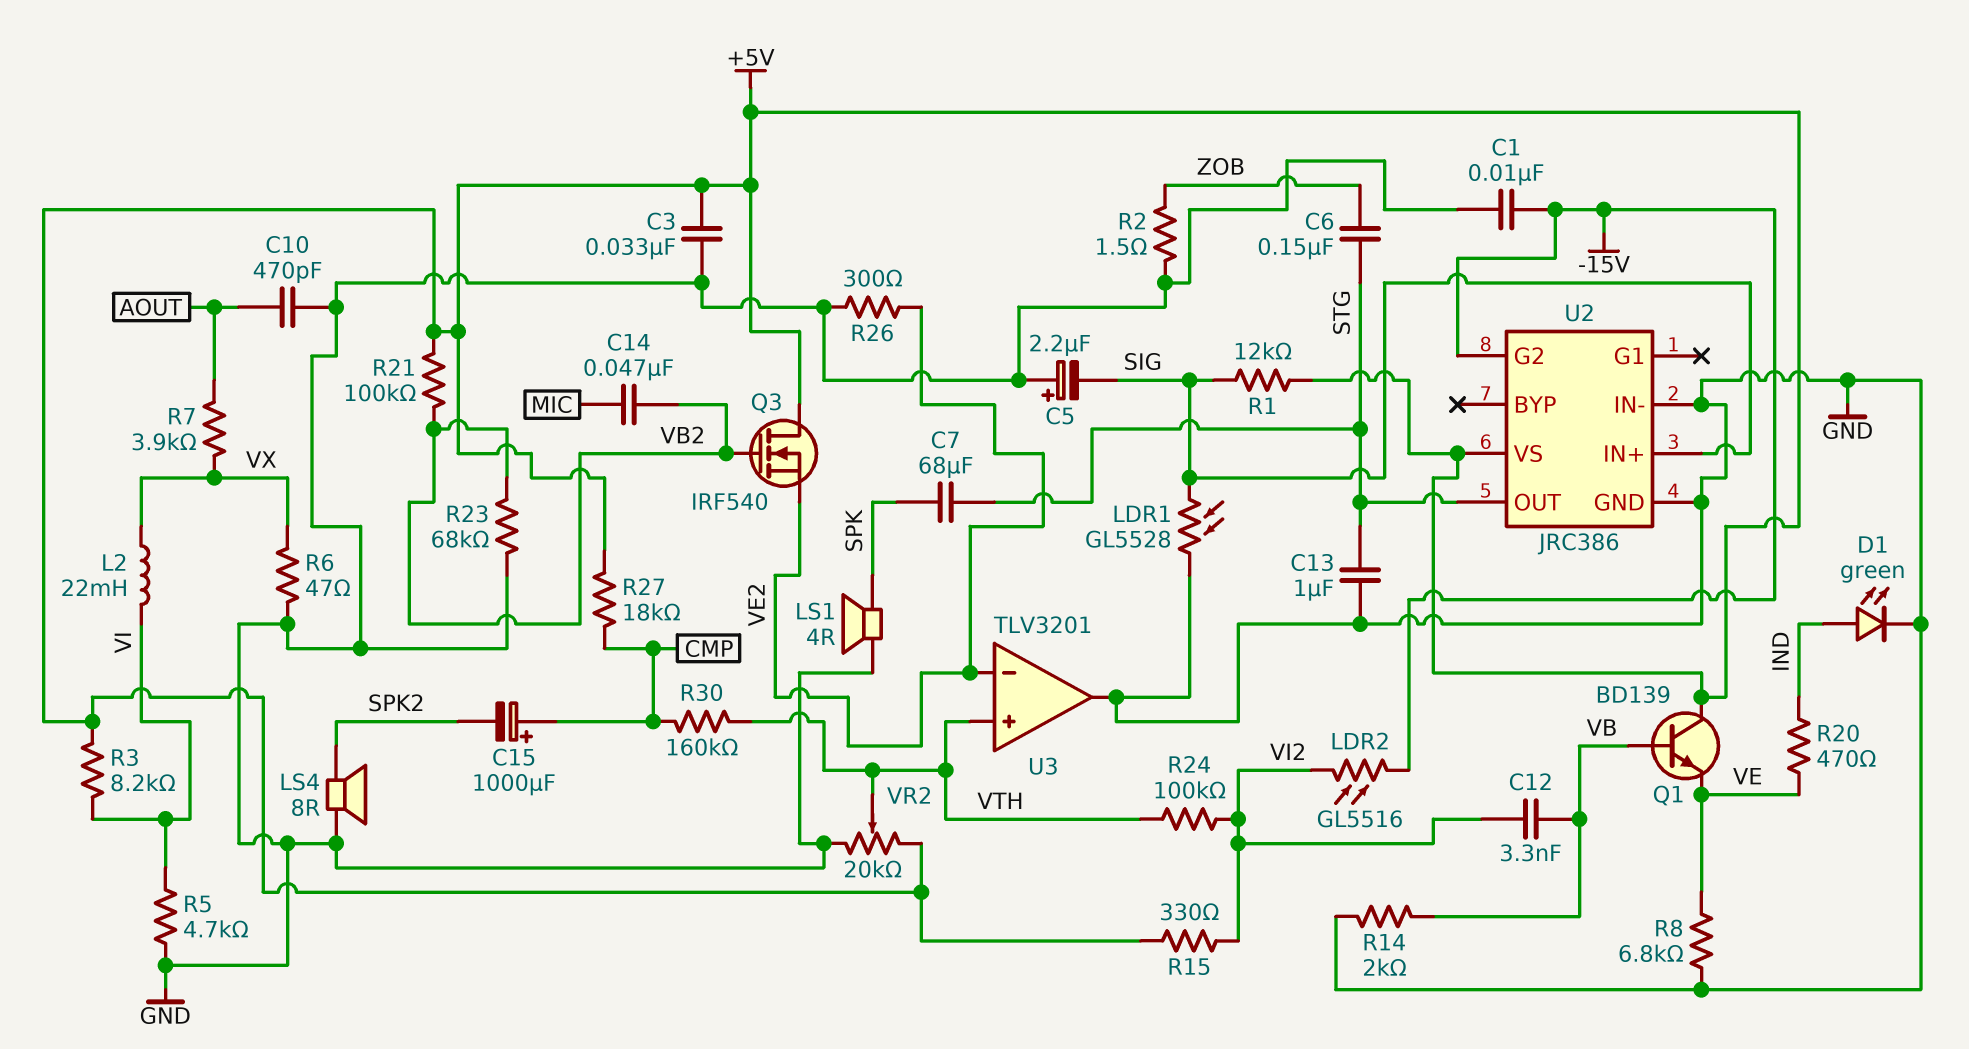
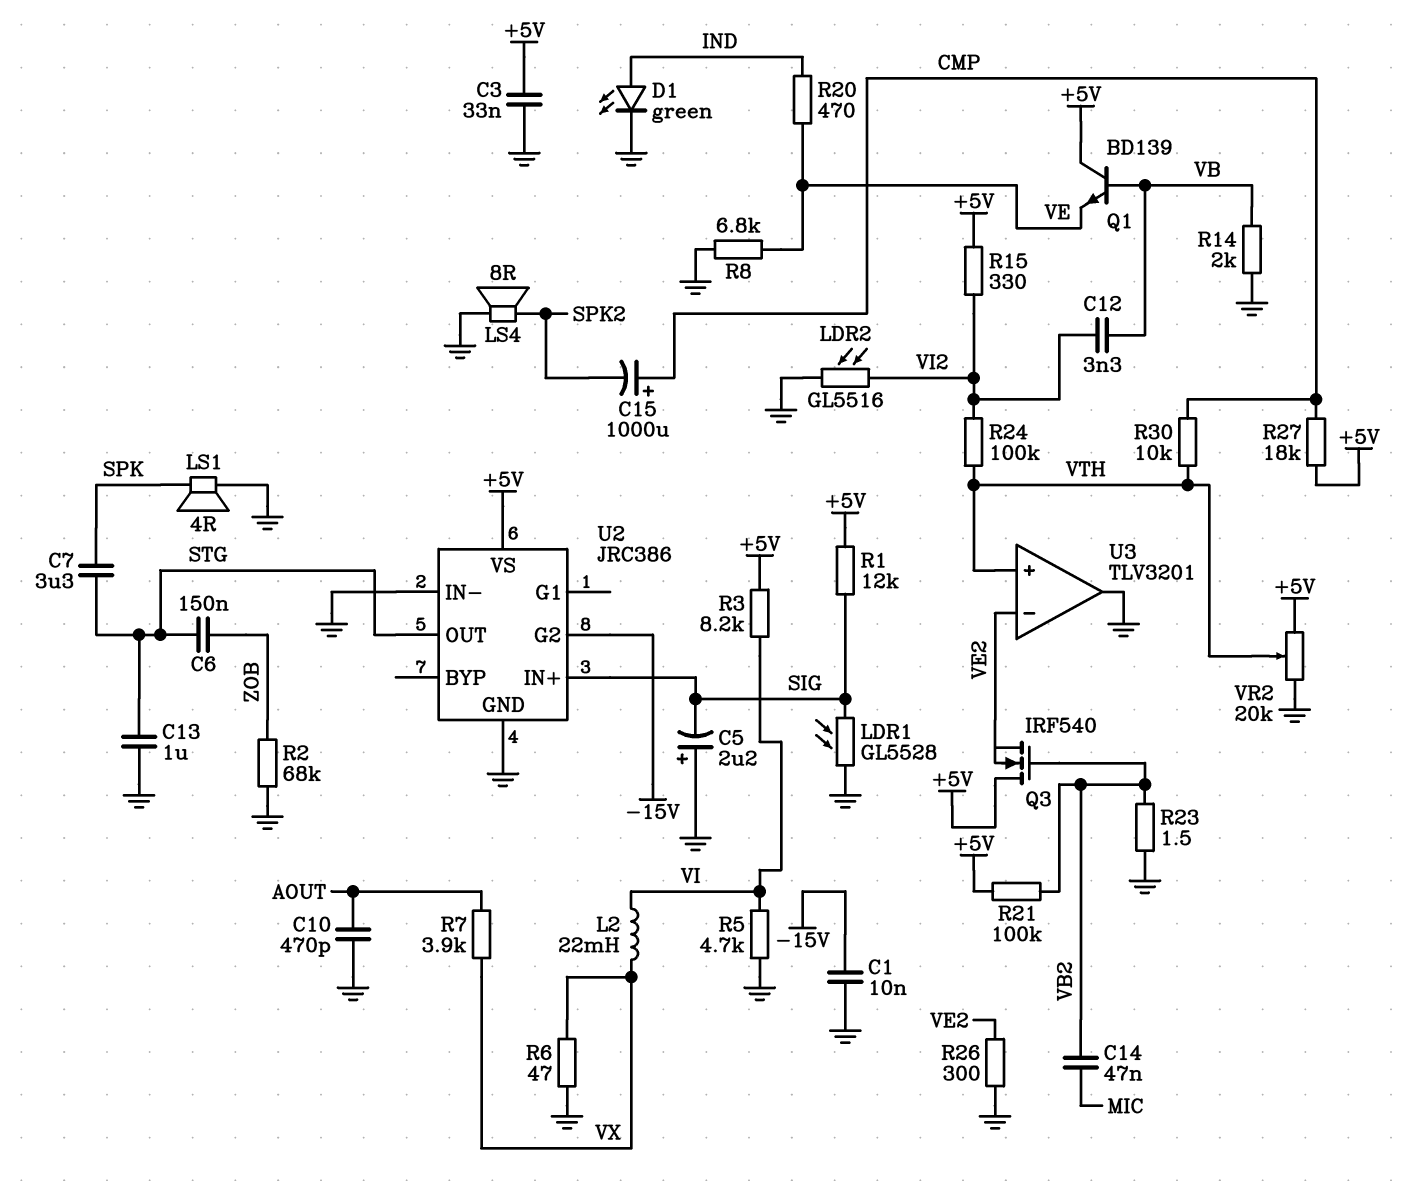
C7: 68uF (SPK, STG) -> 3.3uF (SPK, STG)
LDR2: GL5516 (-15V, VI2) -> GL5516 (GND, VI2)
R2: 1.5 (GND, ZOB) -> 68k (GND, ZOB)
R23: 68k (GND, VB2) -> 1.5 (GND, VB2)
R30: 160k (CMP, VTH) -> 10k (CMP, VTH)

